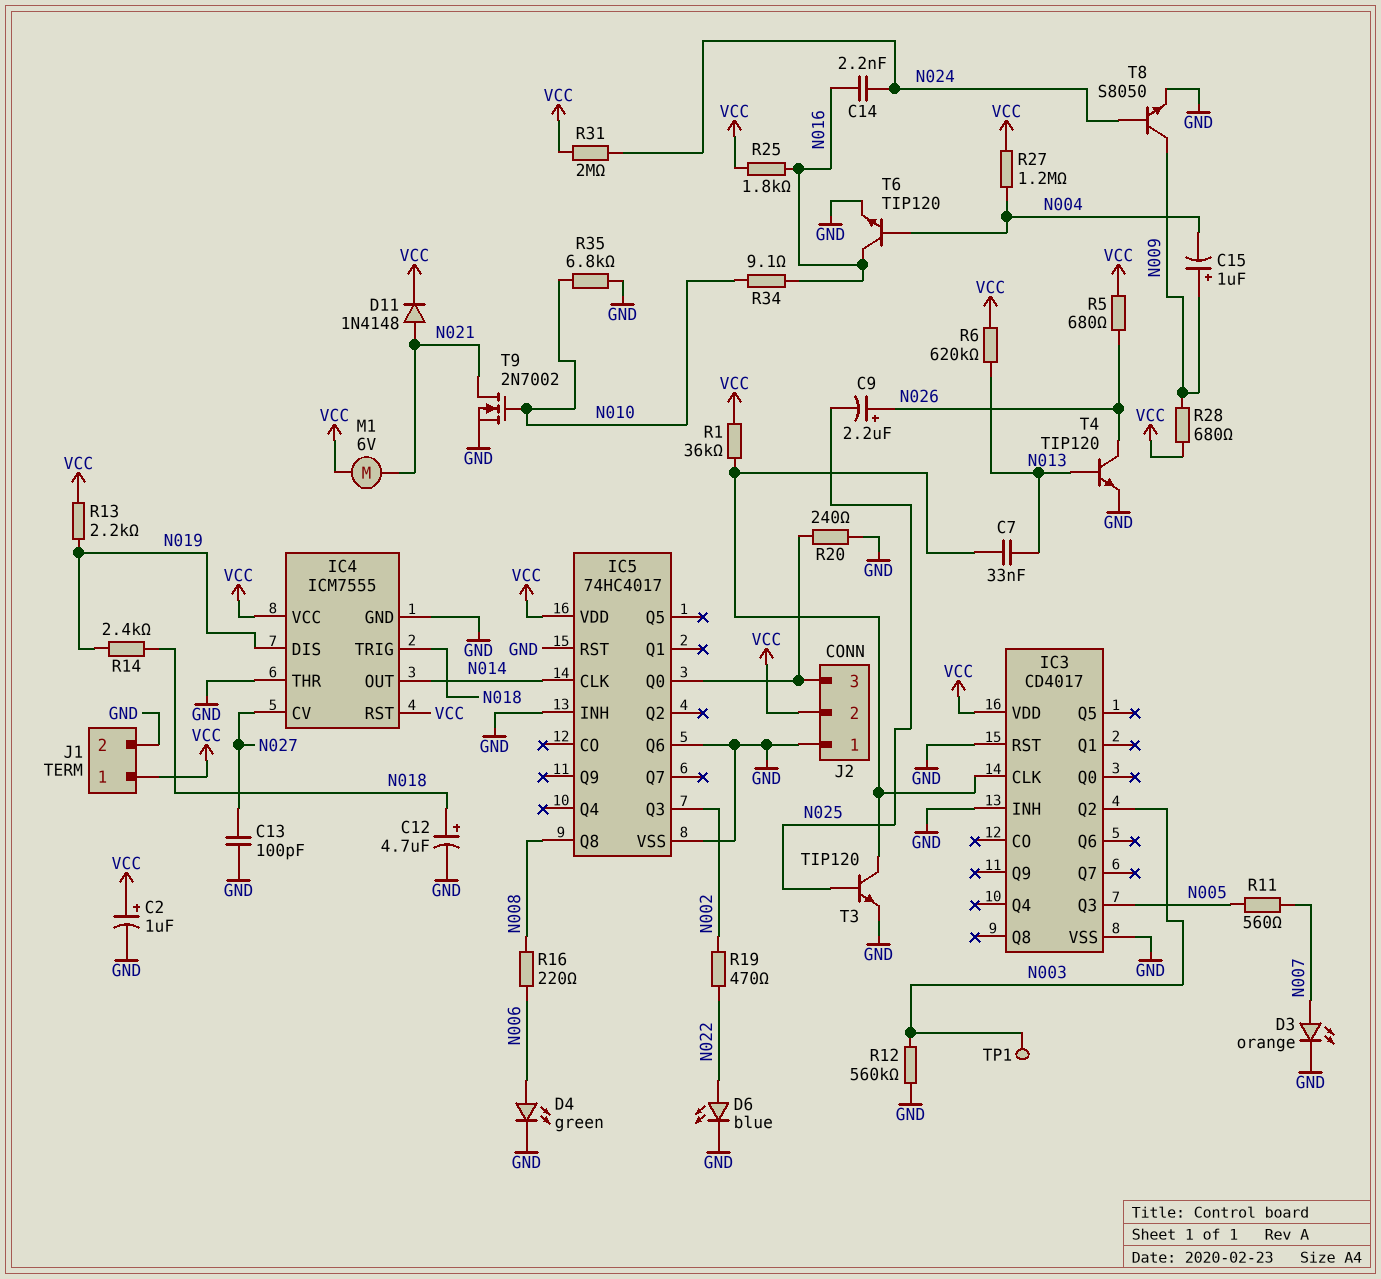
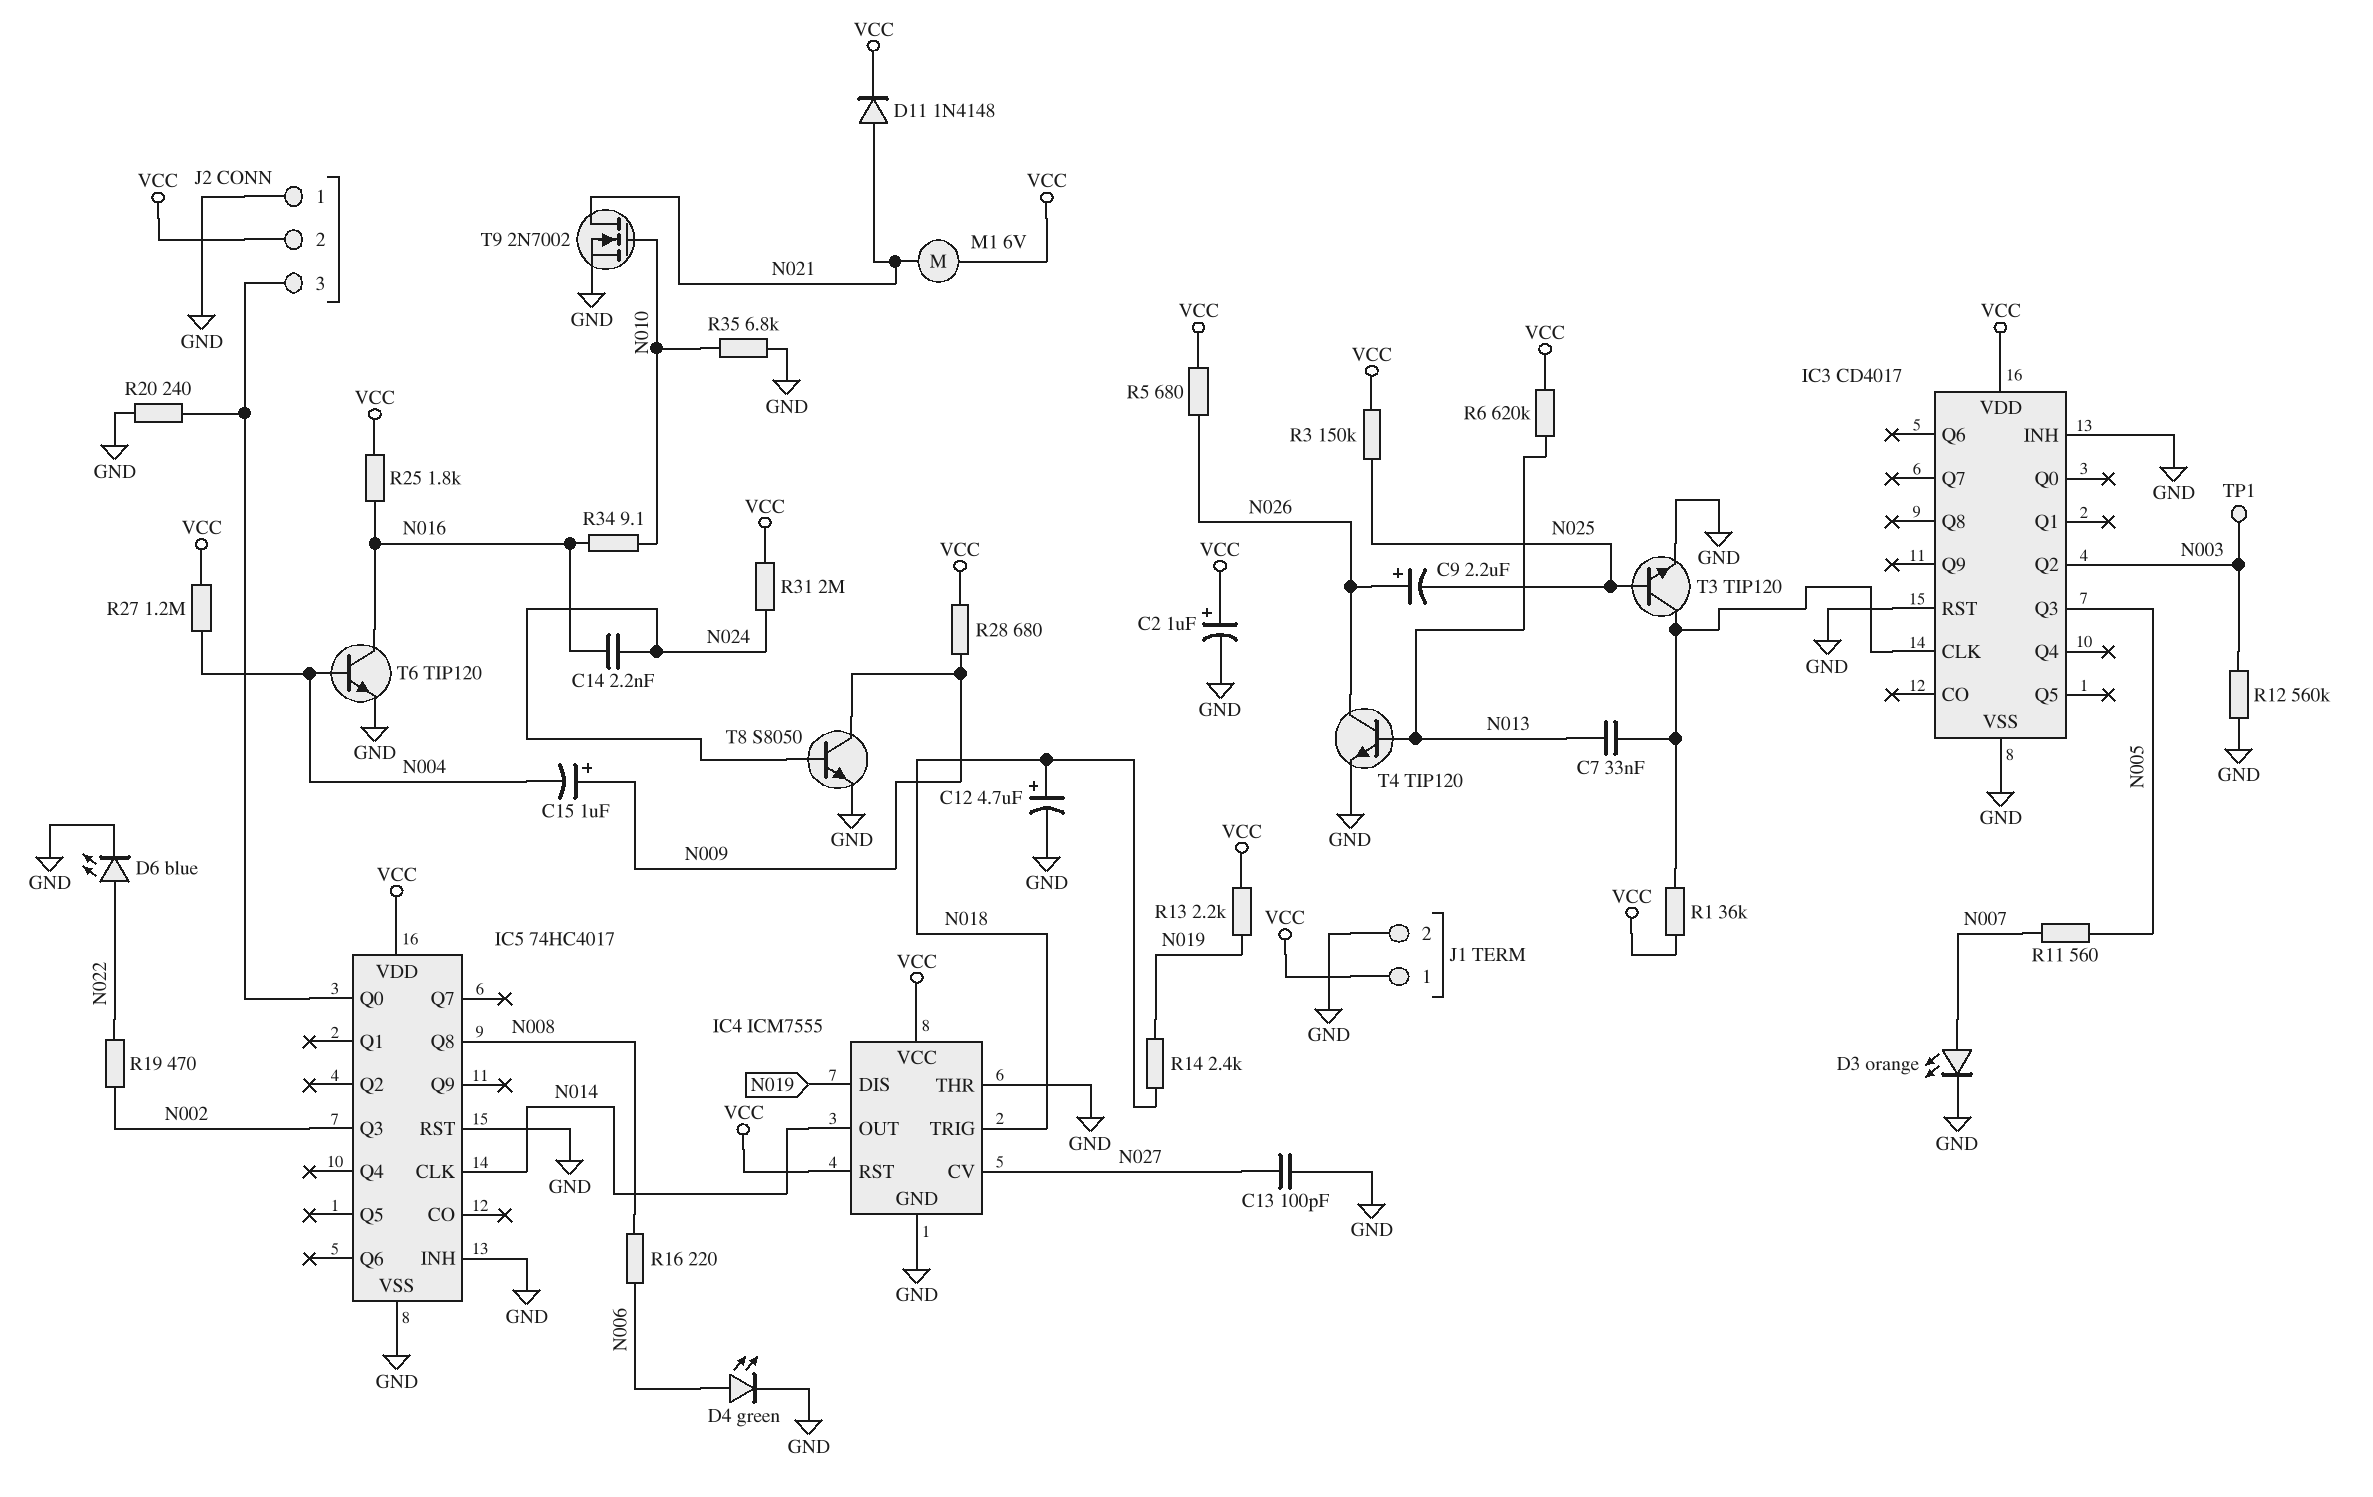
IC5 pin Q6: GND -> none
R3: none -> 150k (N025, VCC)

